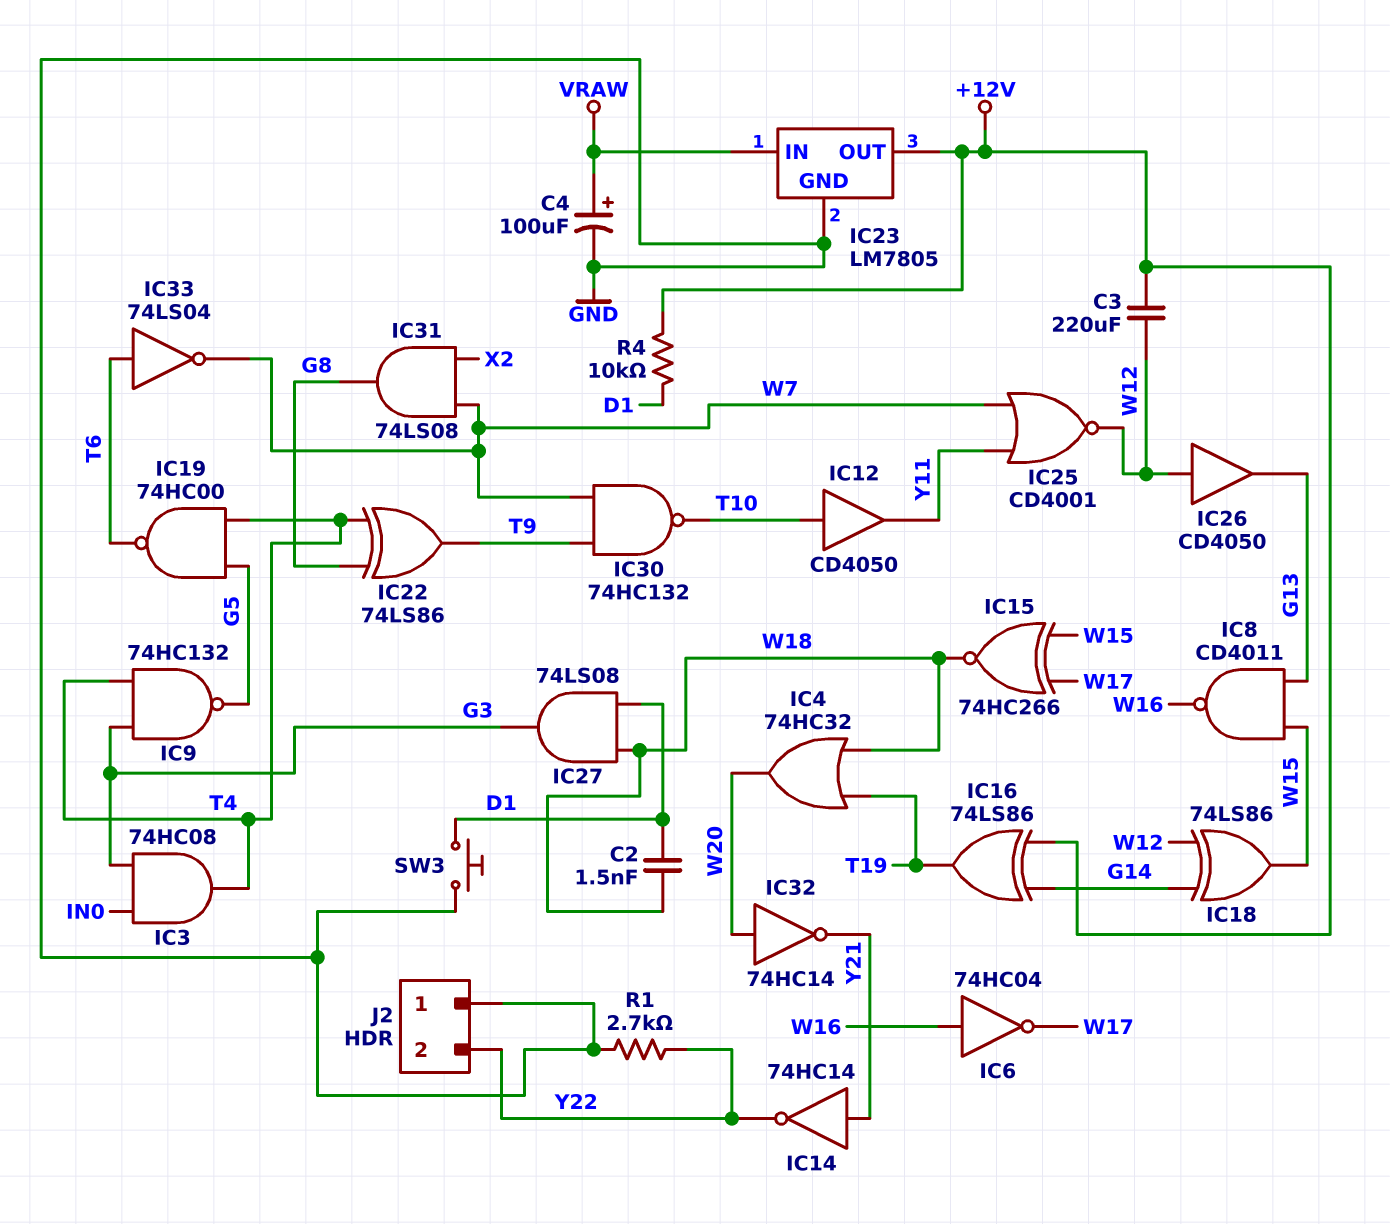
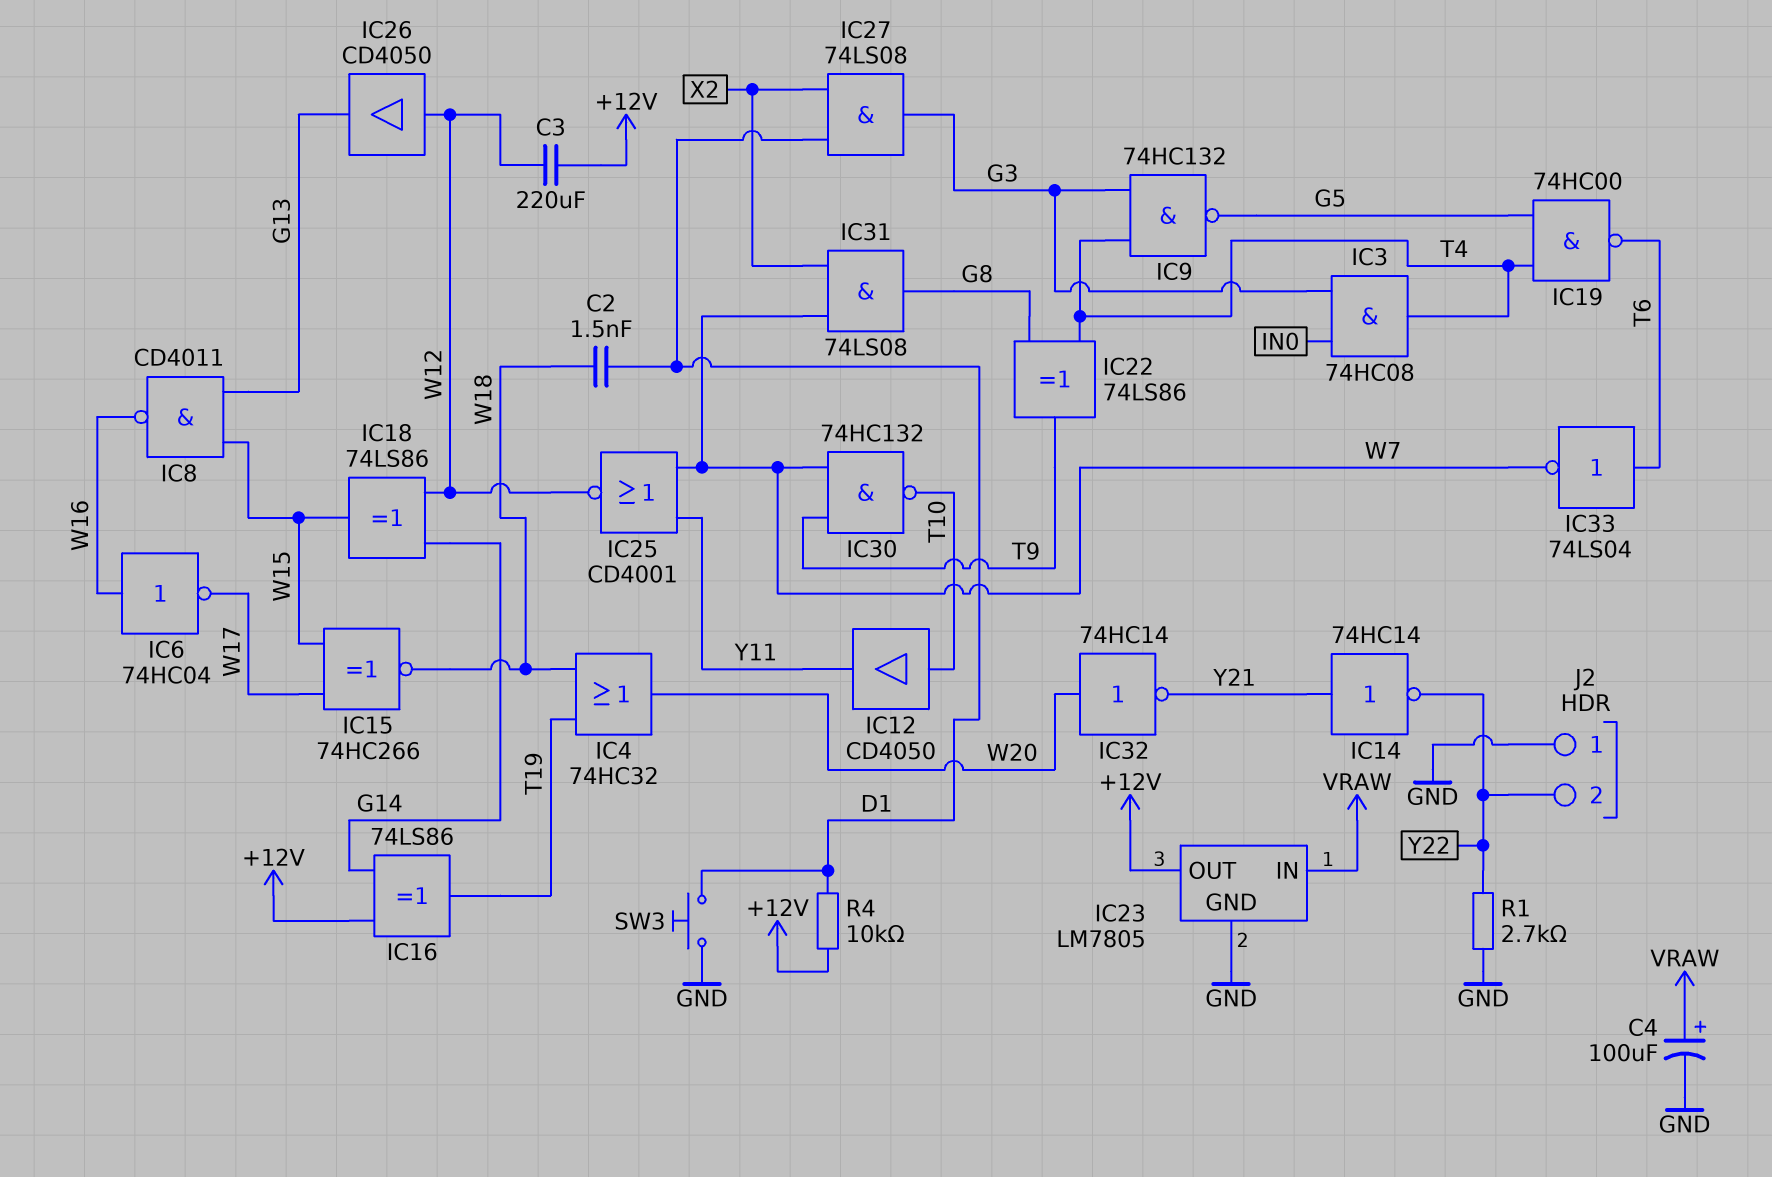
IC27: AND 74LS08 (in D1, in W18, out G3) -> AND 74LS08 (in D1, in X2, out G3)

